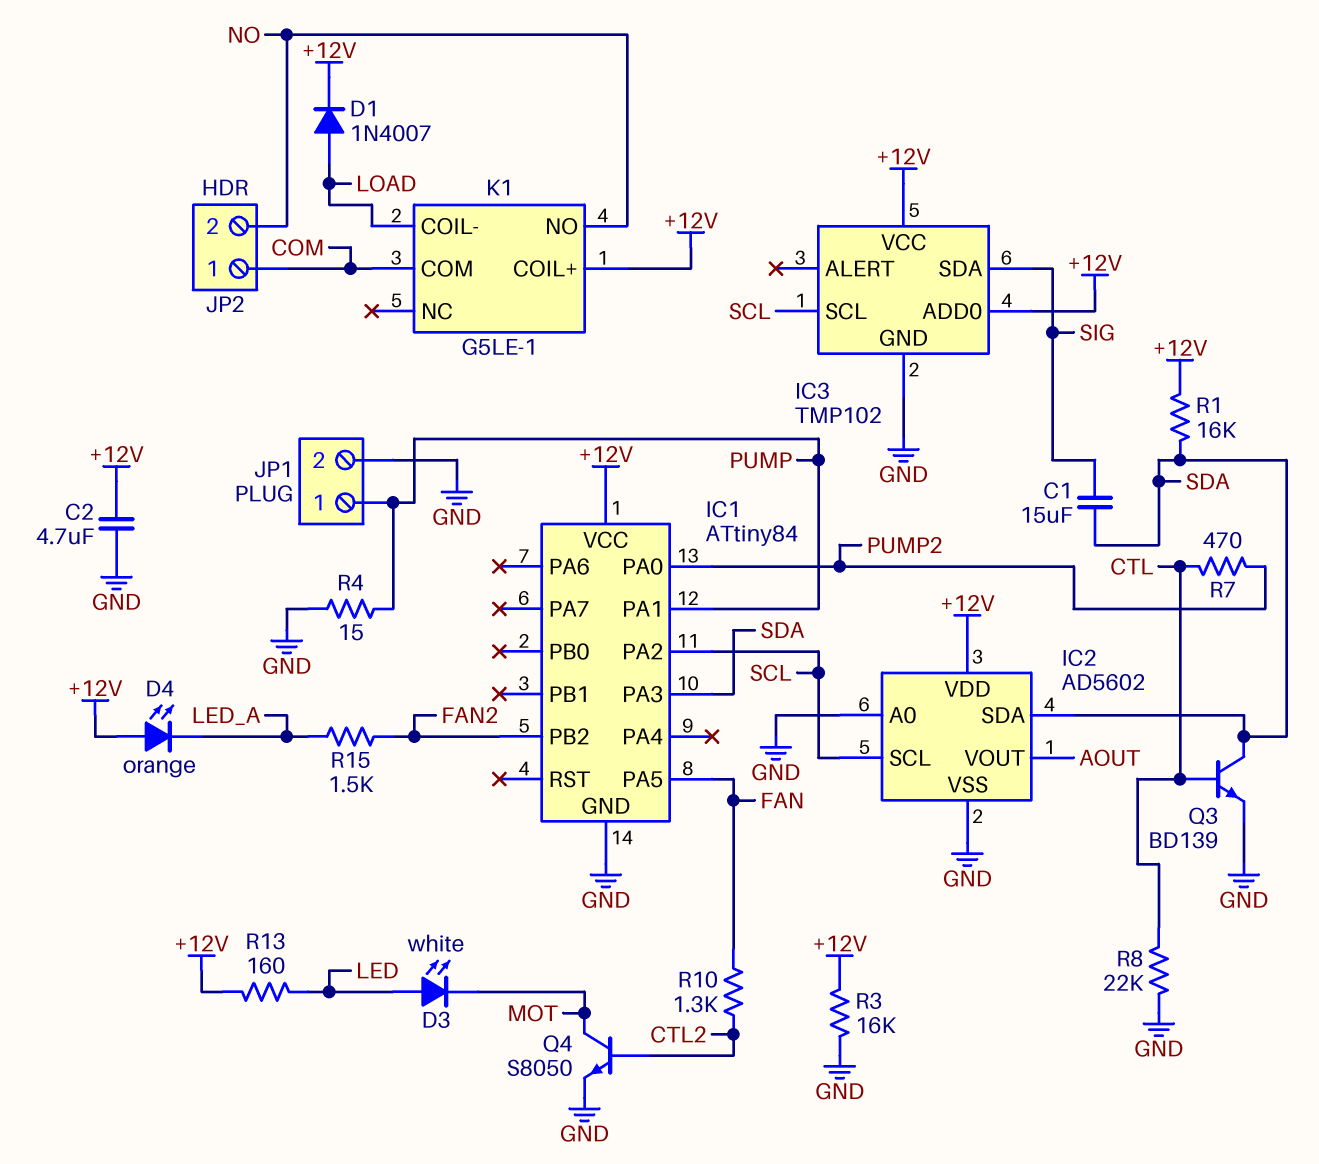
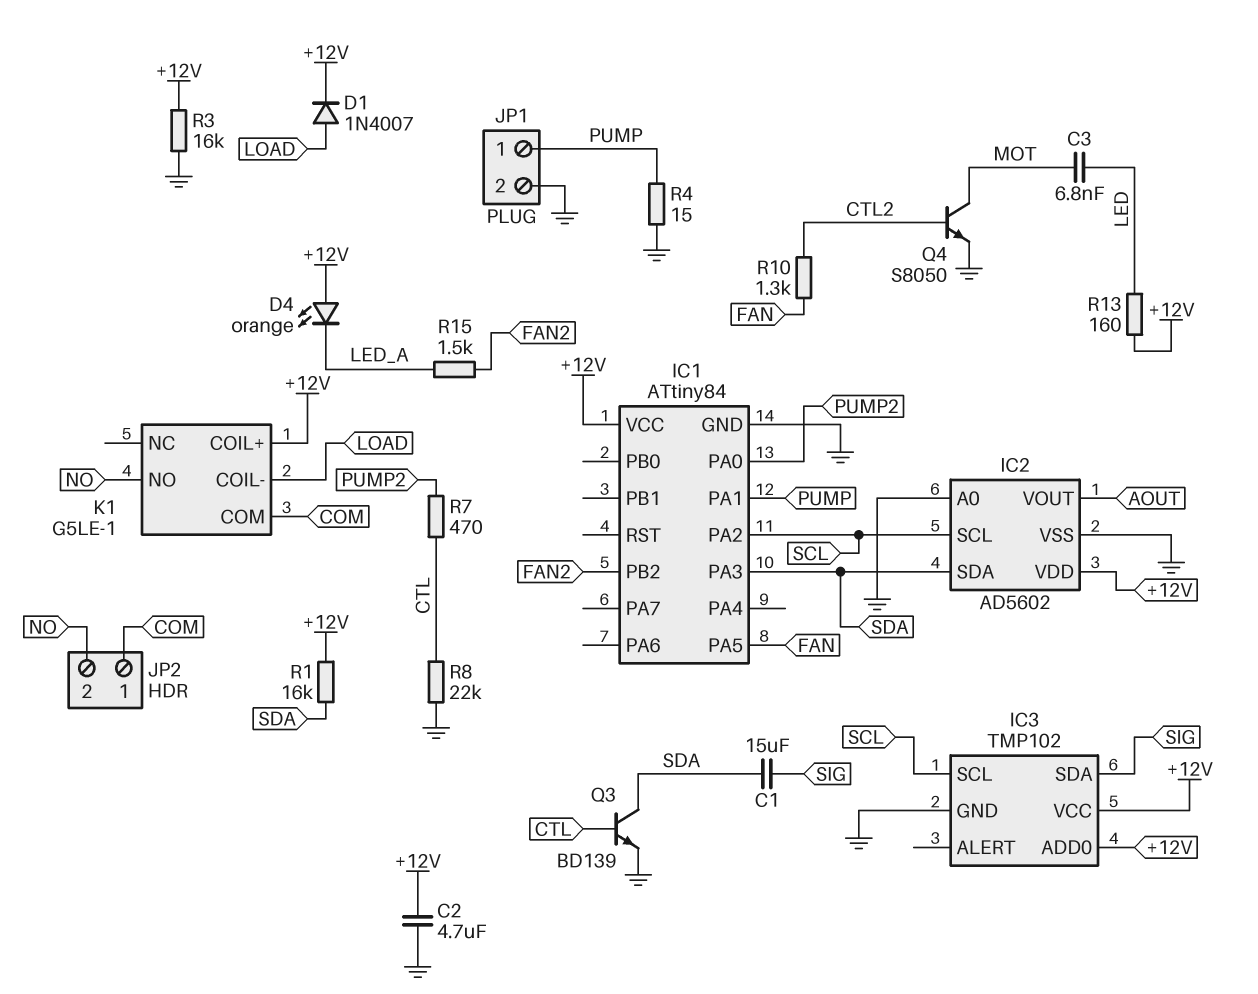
C3: none -> 6.8nF (LED, MOT)
D3: LED white (A LED, K MOT) -> none

